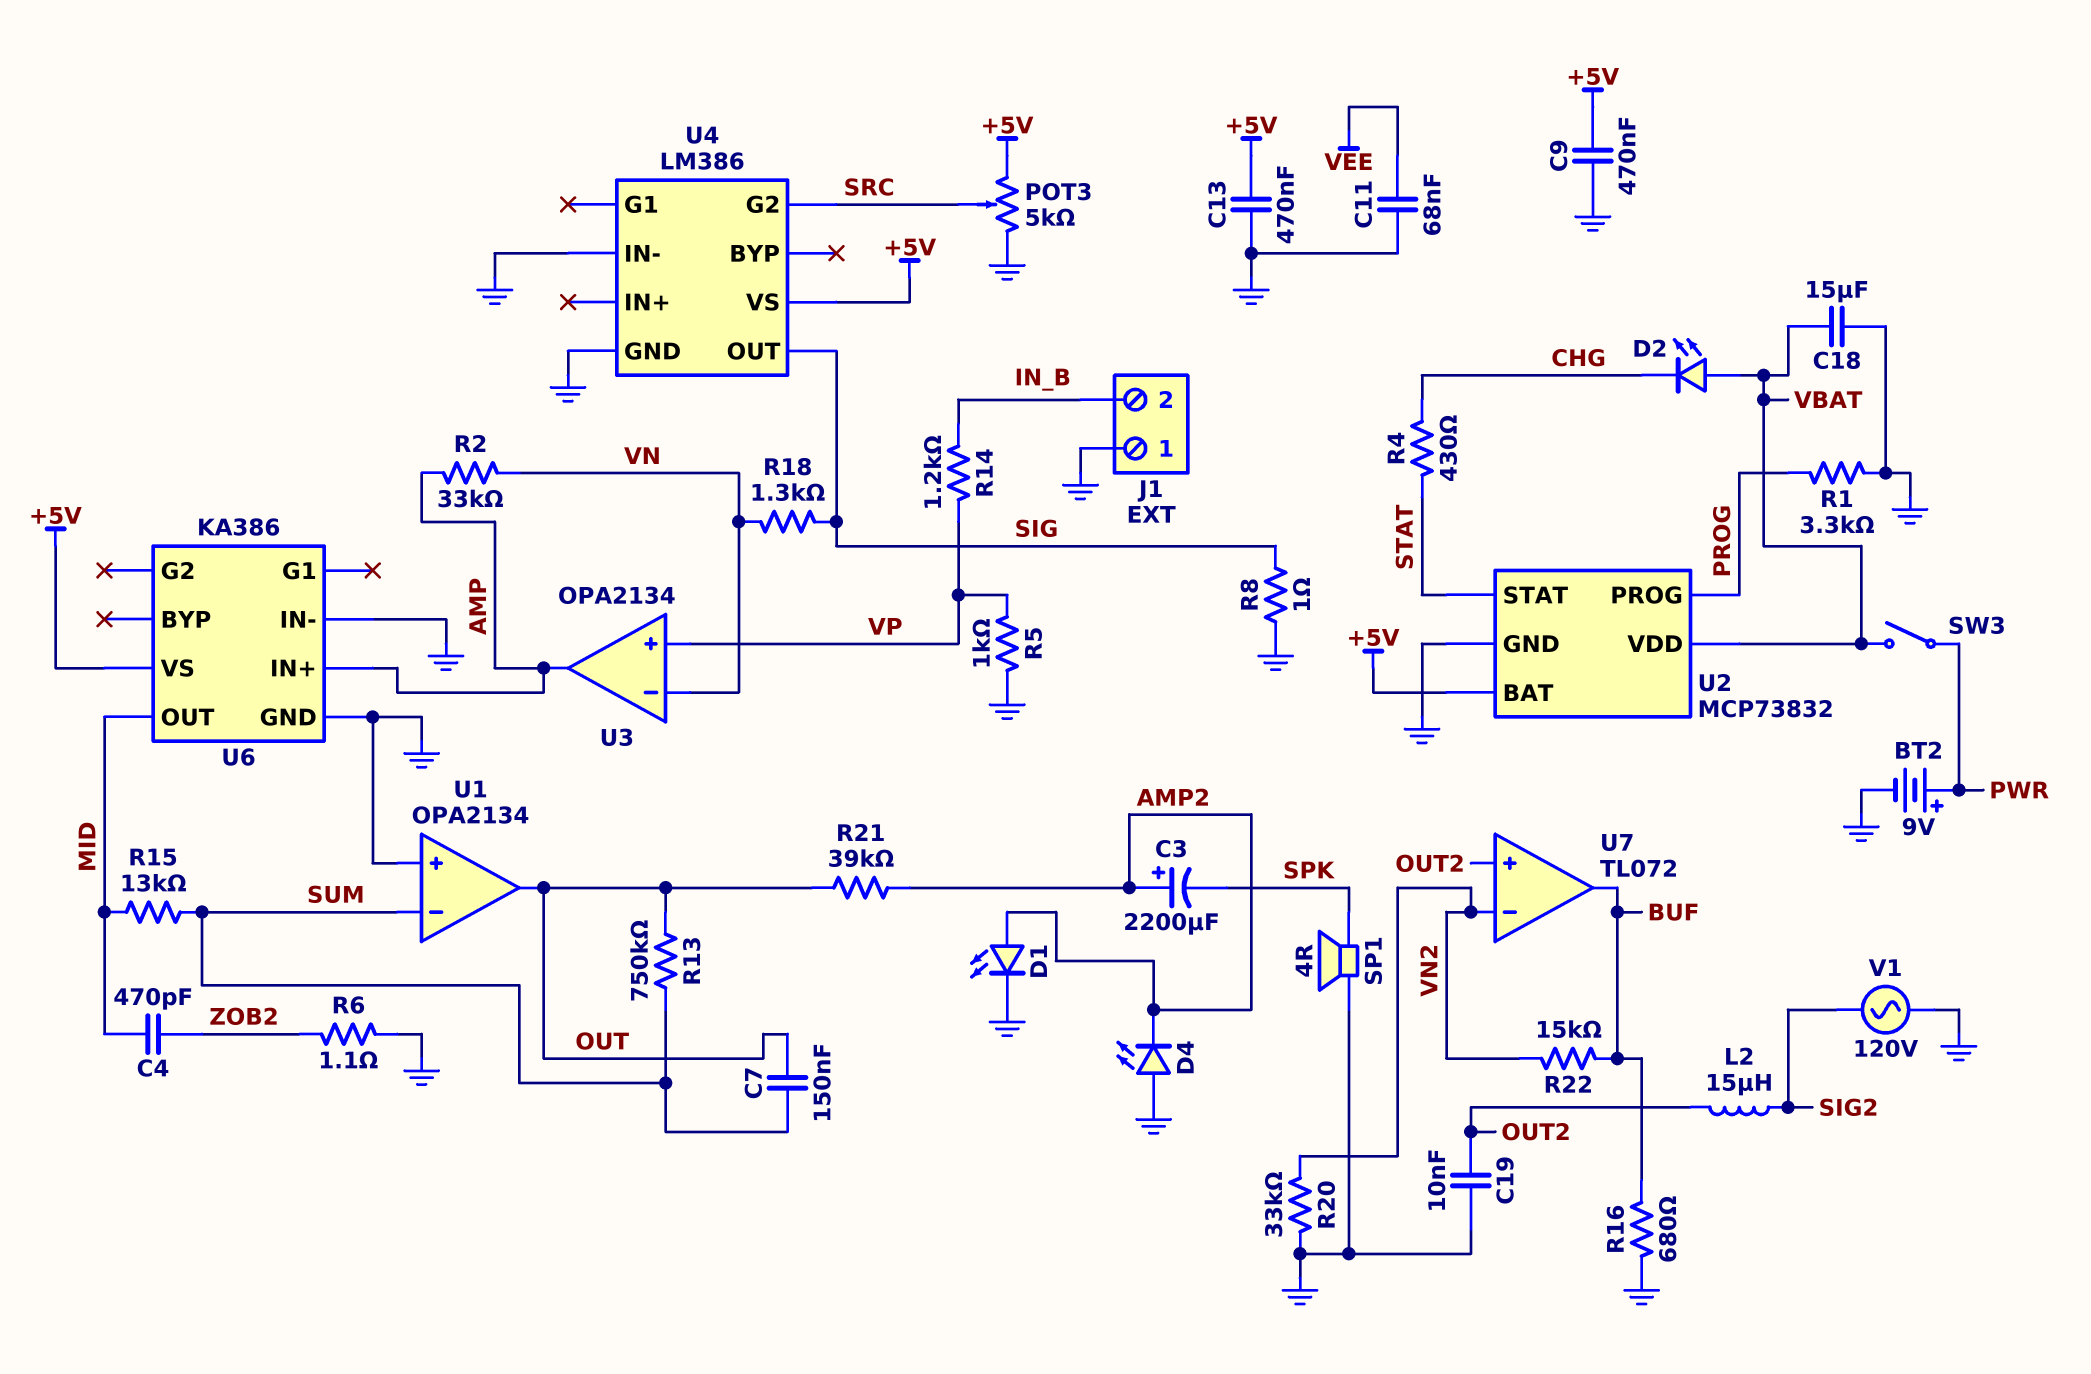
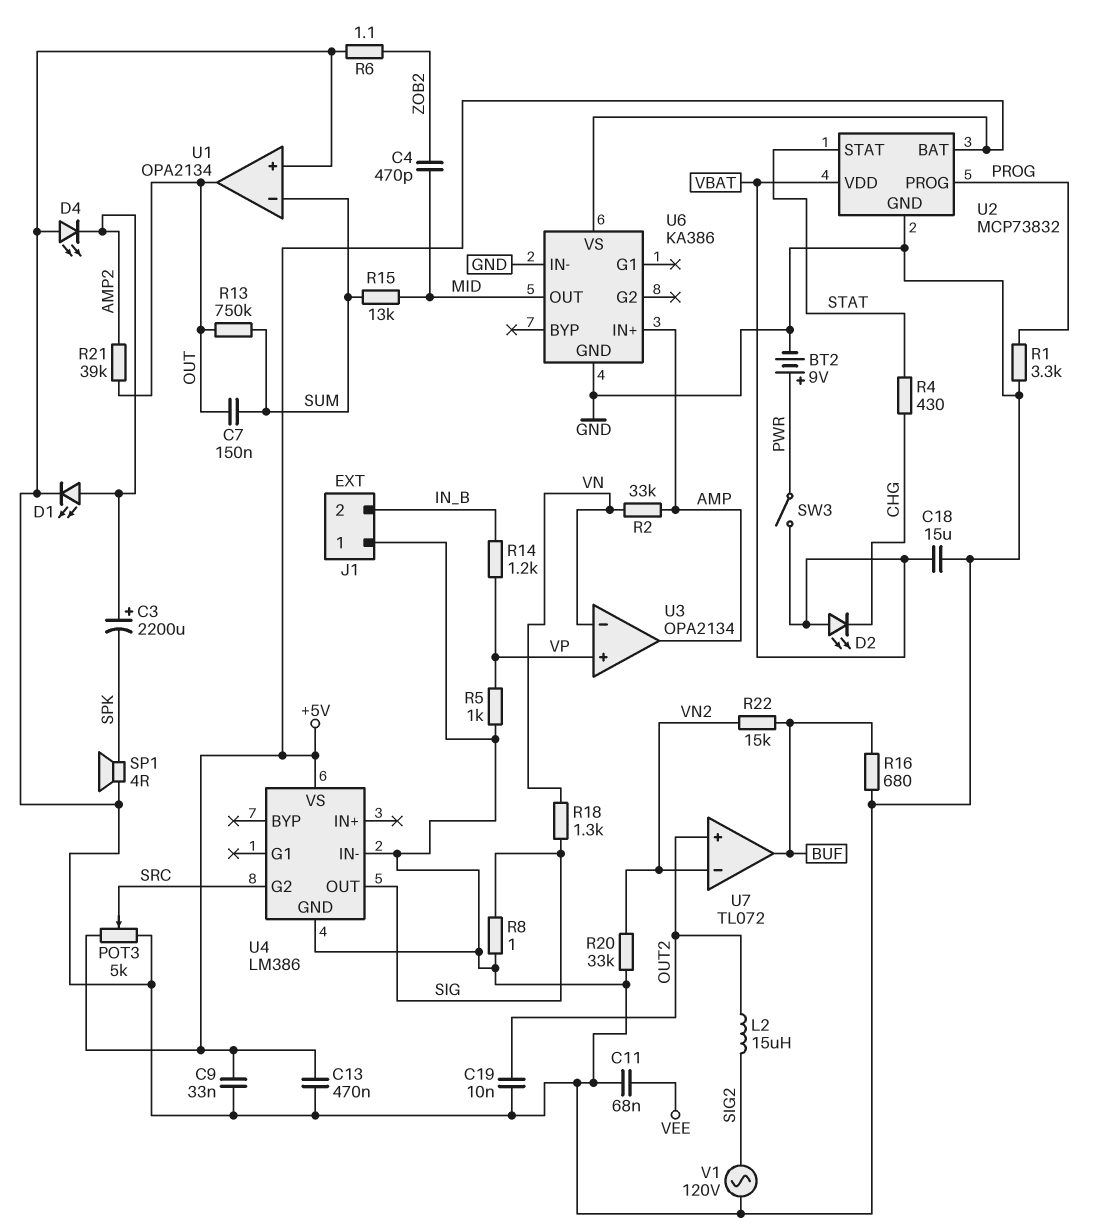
C9: 470nF (+5V, GND) -> 33nF (+5V, GND)

